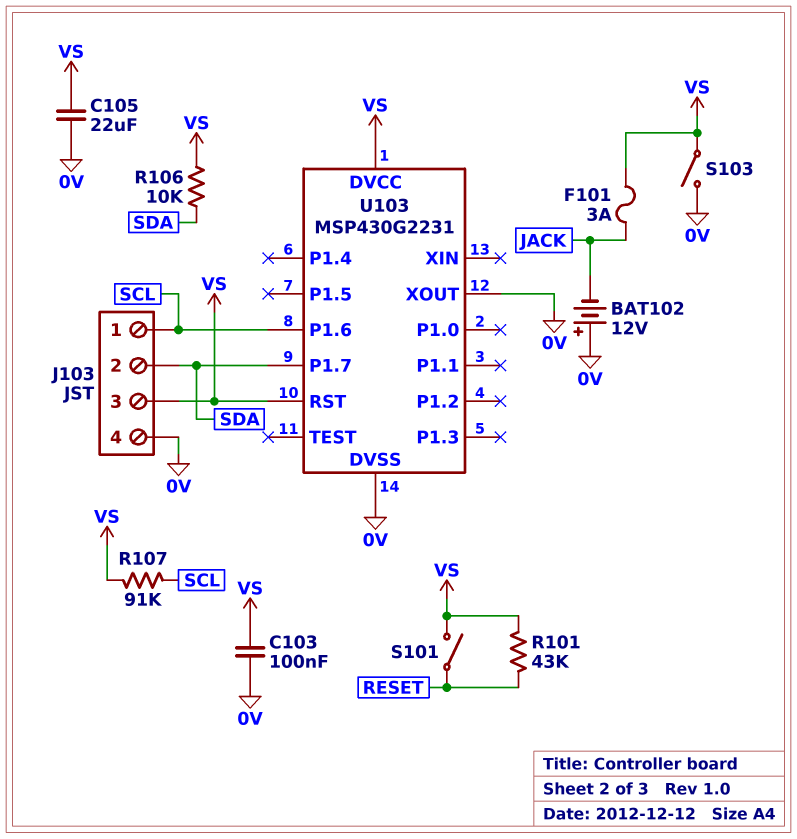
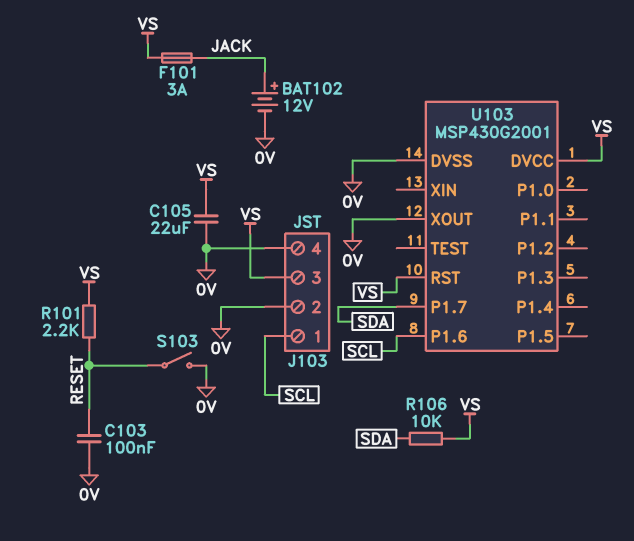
BAT102: 12V (plus 0V, minus JACK) -> 12V (plus JACK, minus 0V)
C103: 100nF (0V, VS) -> 100nF (0V, RESET)
J103 pin 2: SDA -> 0V
R101: 43k (RESET, VS) -> 2.2k (RESET, VS)
R107: 91k (SCL, VS) -> none
S101: switch (RESET, VS) -> none
S103: switch (0V, VS) -> switch (0V, RESET)
U103: MSP430G2231 -> MSP430G2001

